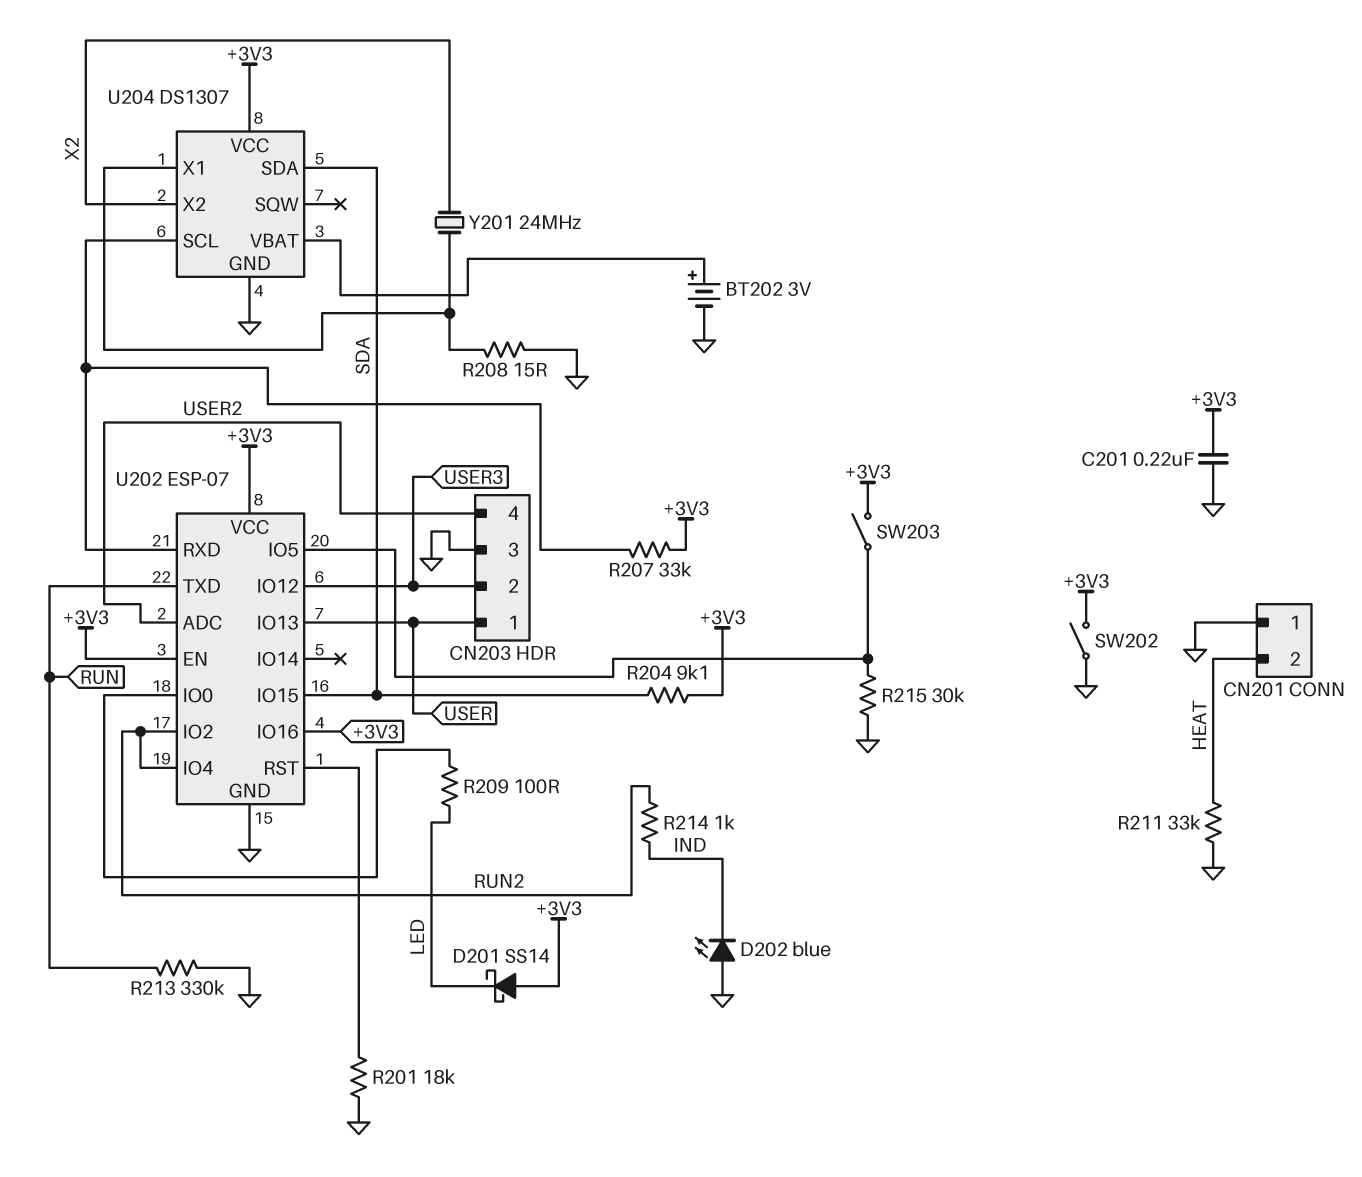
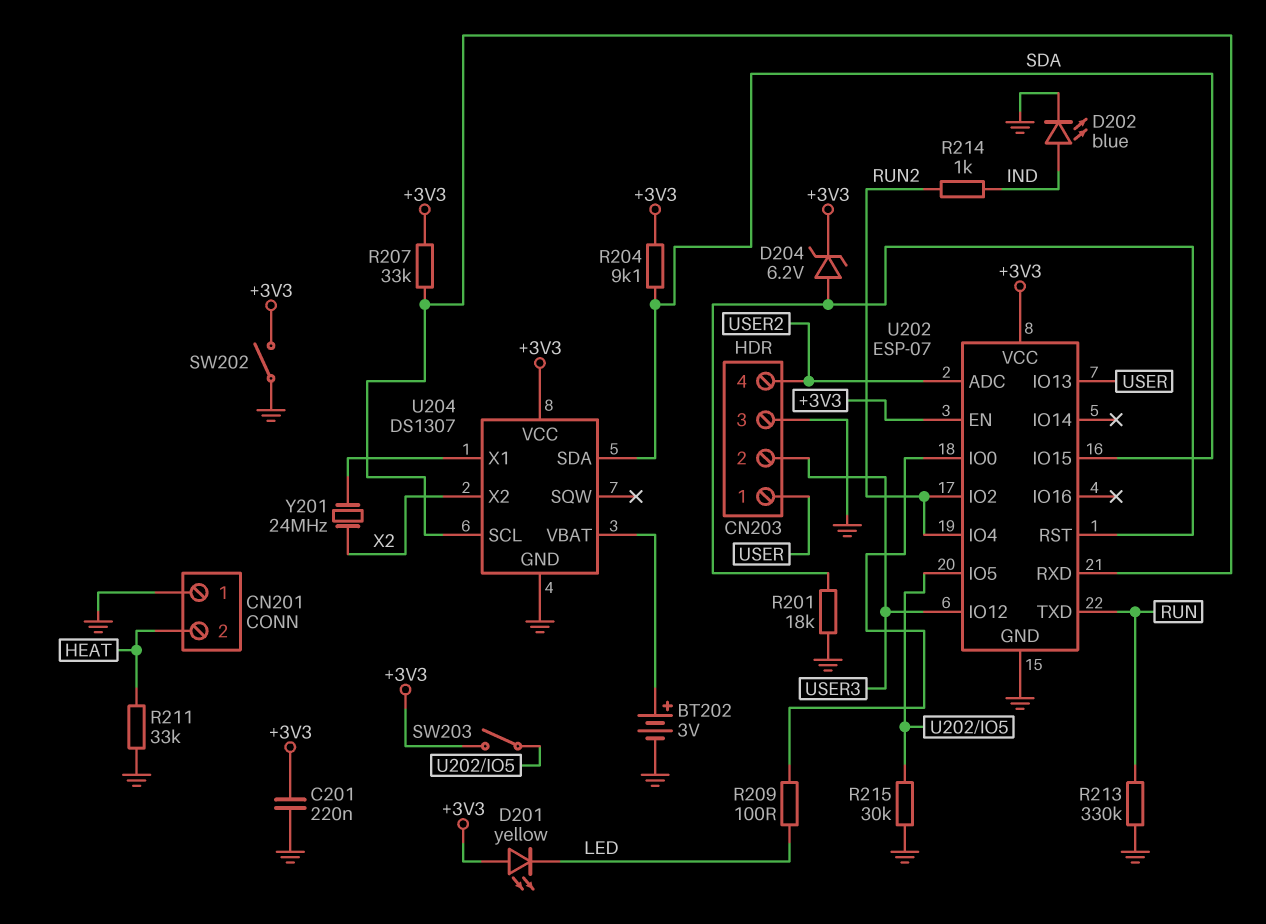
D201: schottky SS14 (A +3V3, K LED) -> LED yellow (A +3V3, K LED)
D202: LED blue (A GND, K IND) -> LED blue (A IND, K GND)
D204: none -> zener 6.2V (A U202/RST, K +3V3)
R208: 15 (GND, U204/X1) -> none
U202 pin IO16: +3V3 -> none

